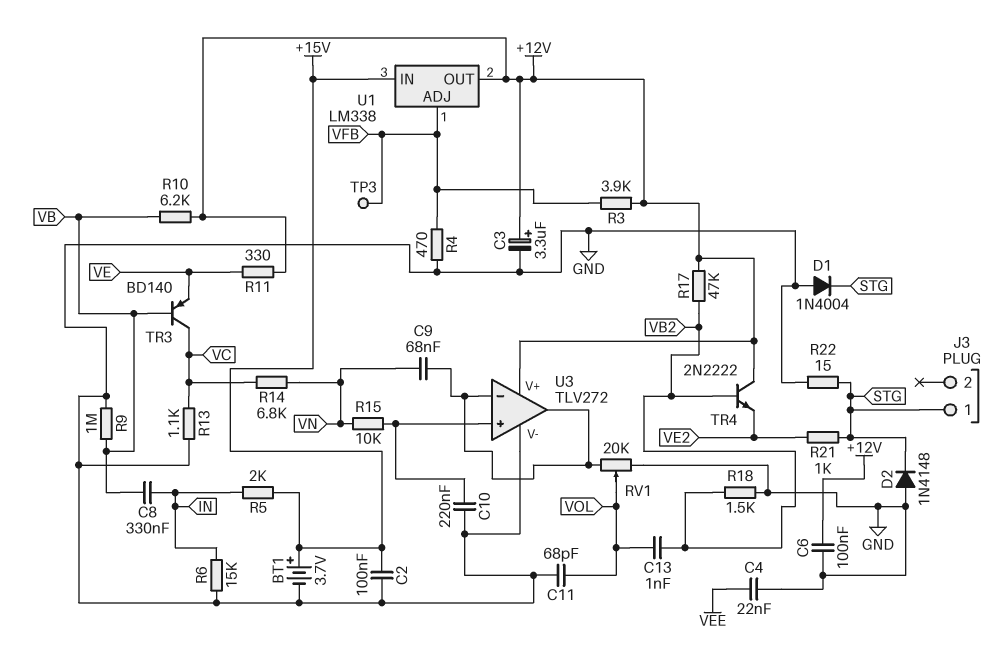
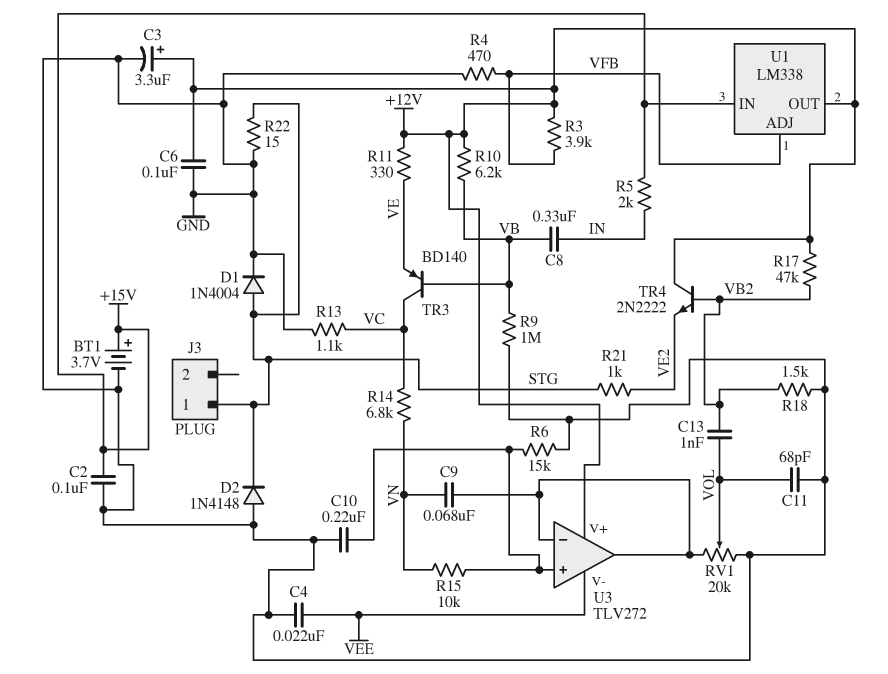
D1: diode 1N4004 (A GND, K STG) -> diode 1N4004 (A STG, K GND)
R6: 15k (GND, IN) -> 15k (GND, U3/in+)
TP3: test point (VFB) -> none
U3 pin V-: GND -> VEE

